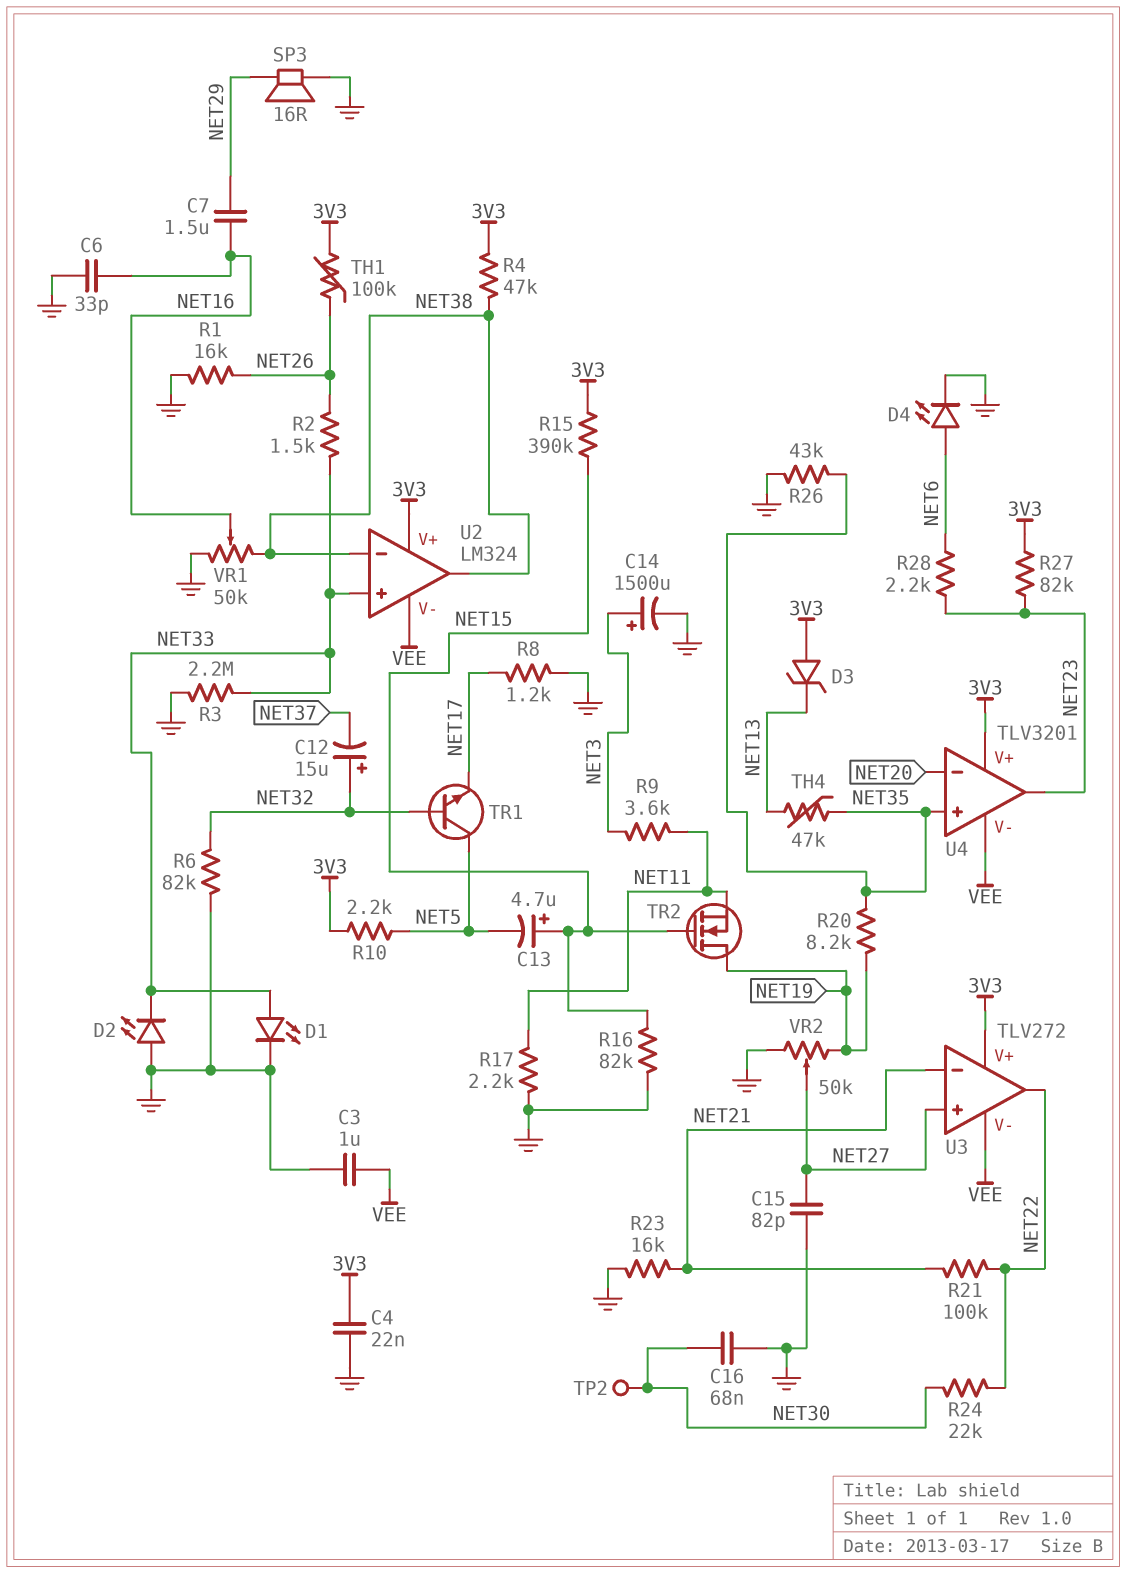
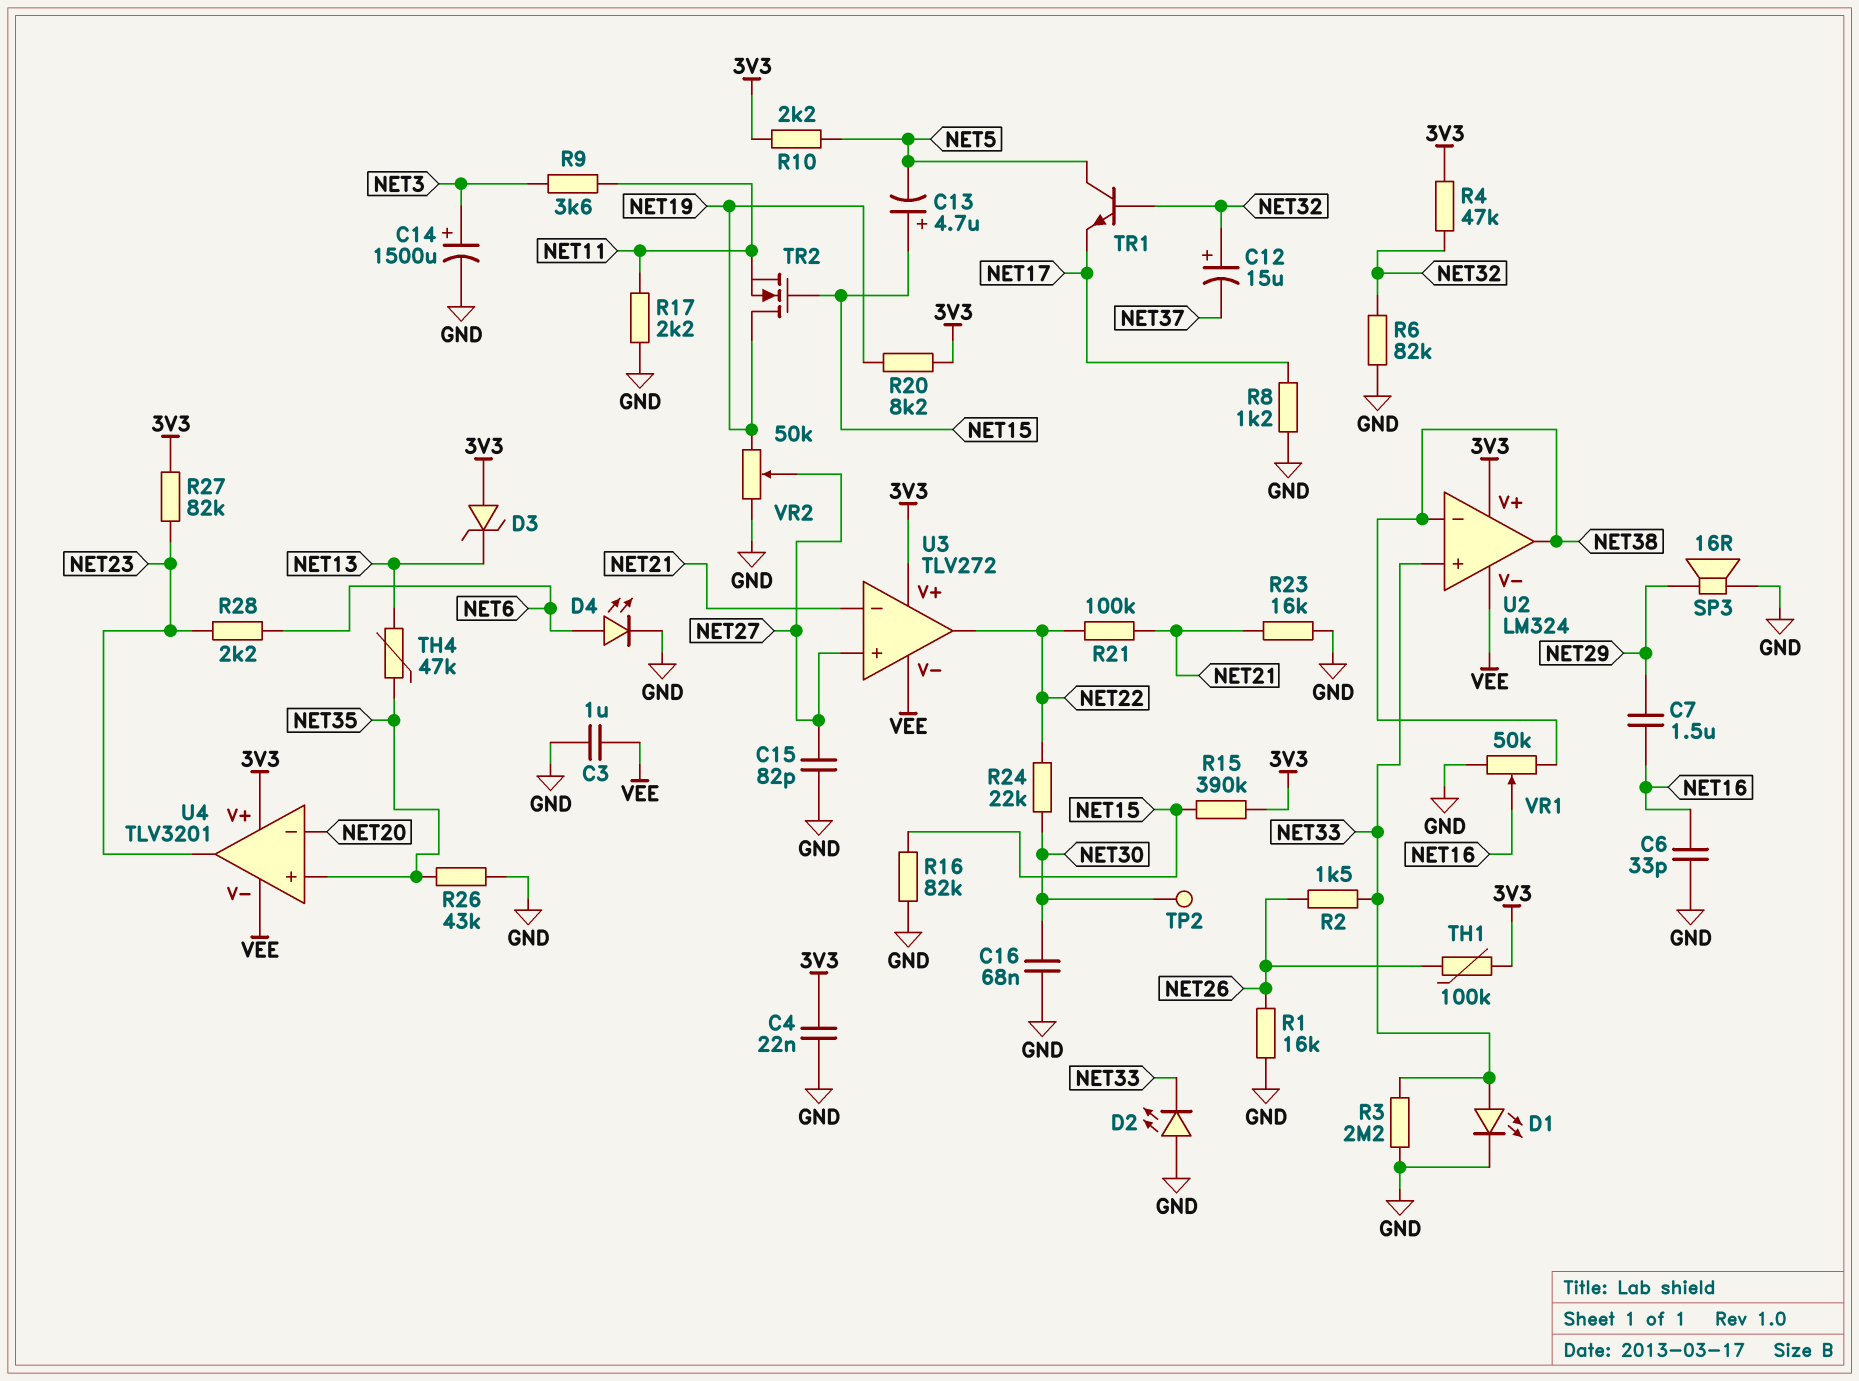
R4: 47k (3V3, NET38) -> 47k (3V3, NET32)
R20: 8.2k (NET19, NET35) -> 8.2k (3V3, NET19)

